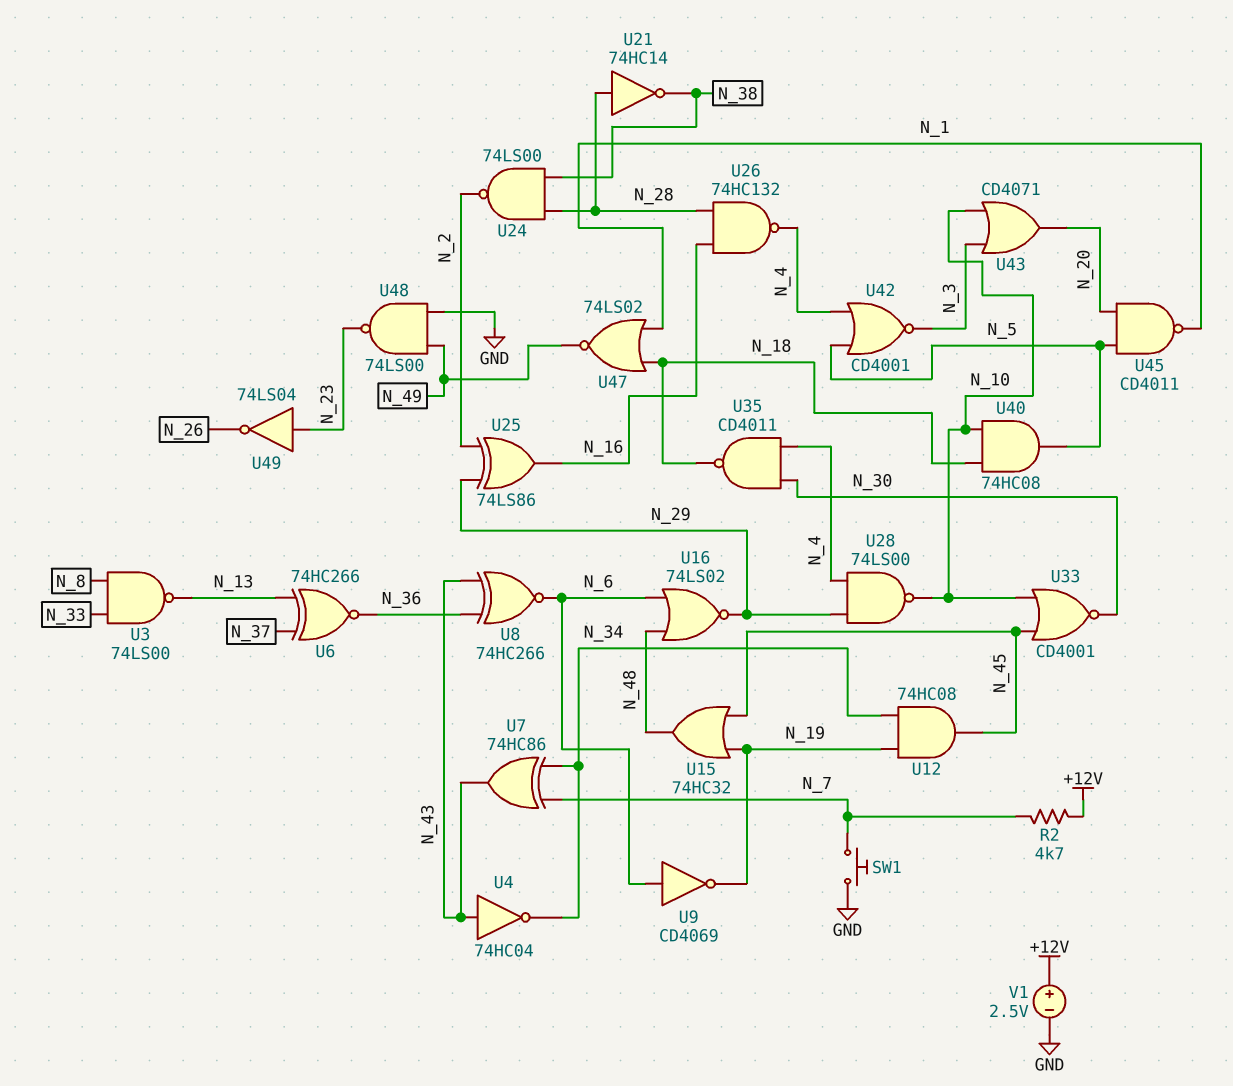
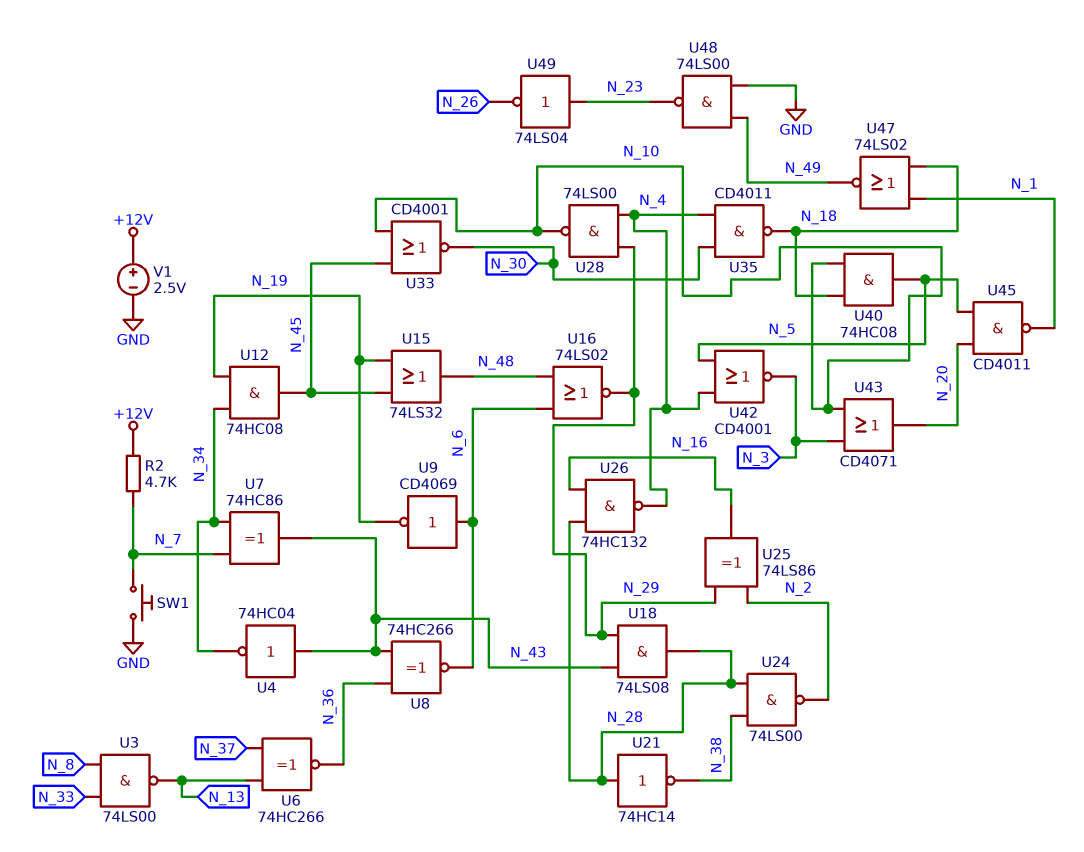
U15: OR 74HC32 (in N_19, in N_45, out N_48) -> OR 74LS32 (in N_19, in N_45, out N_48)
U18: none -> AND 74LS08 (in N_29, in N_43, out N_28)

